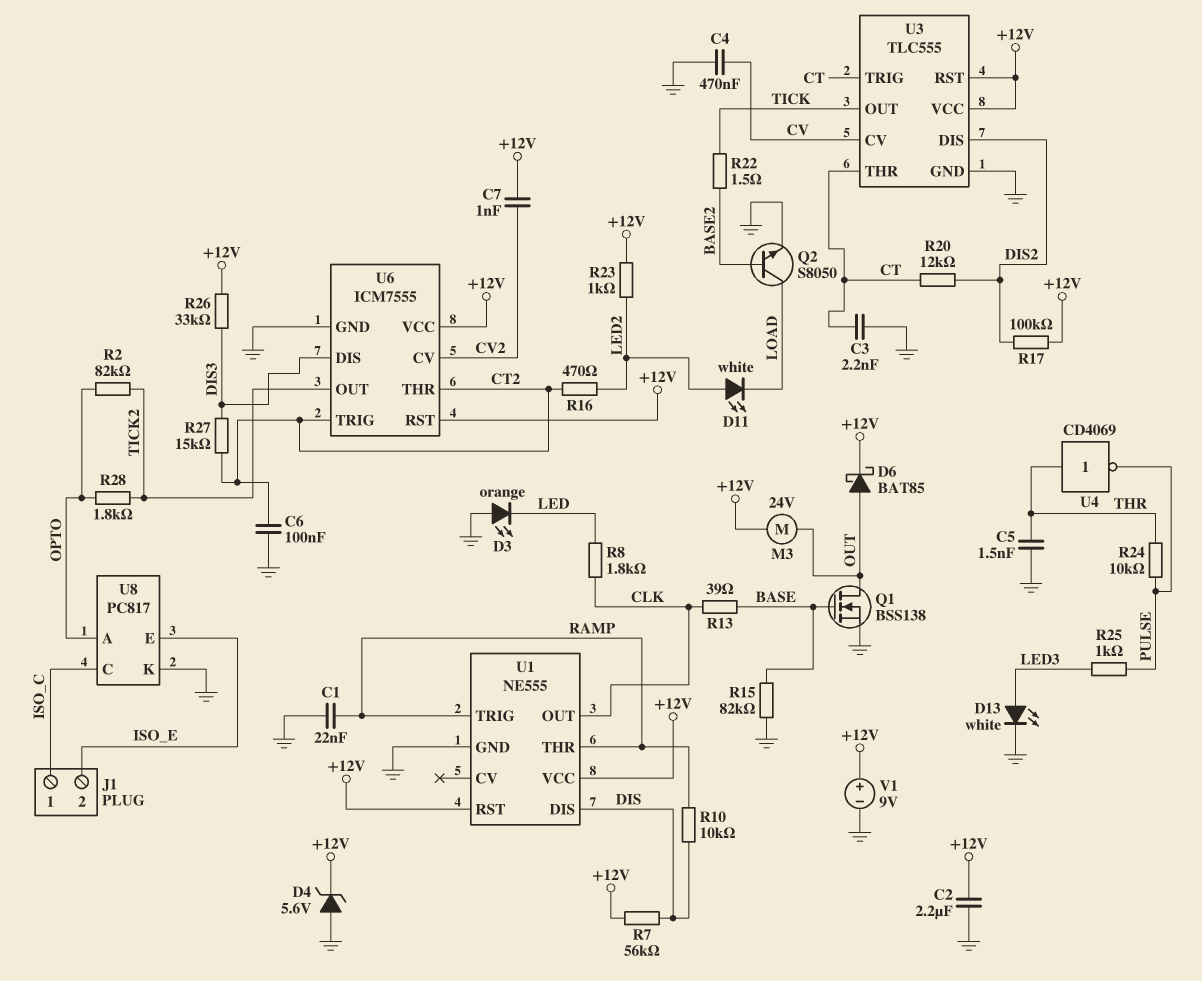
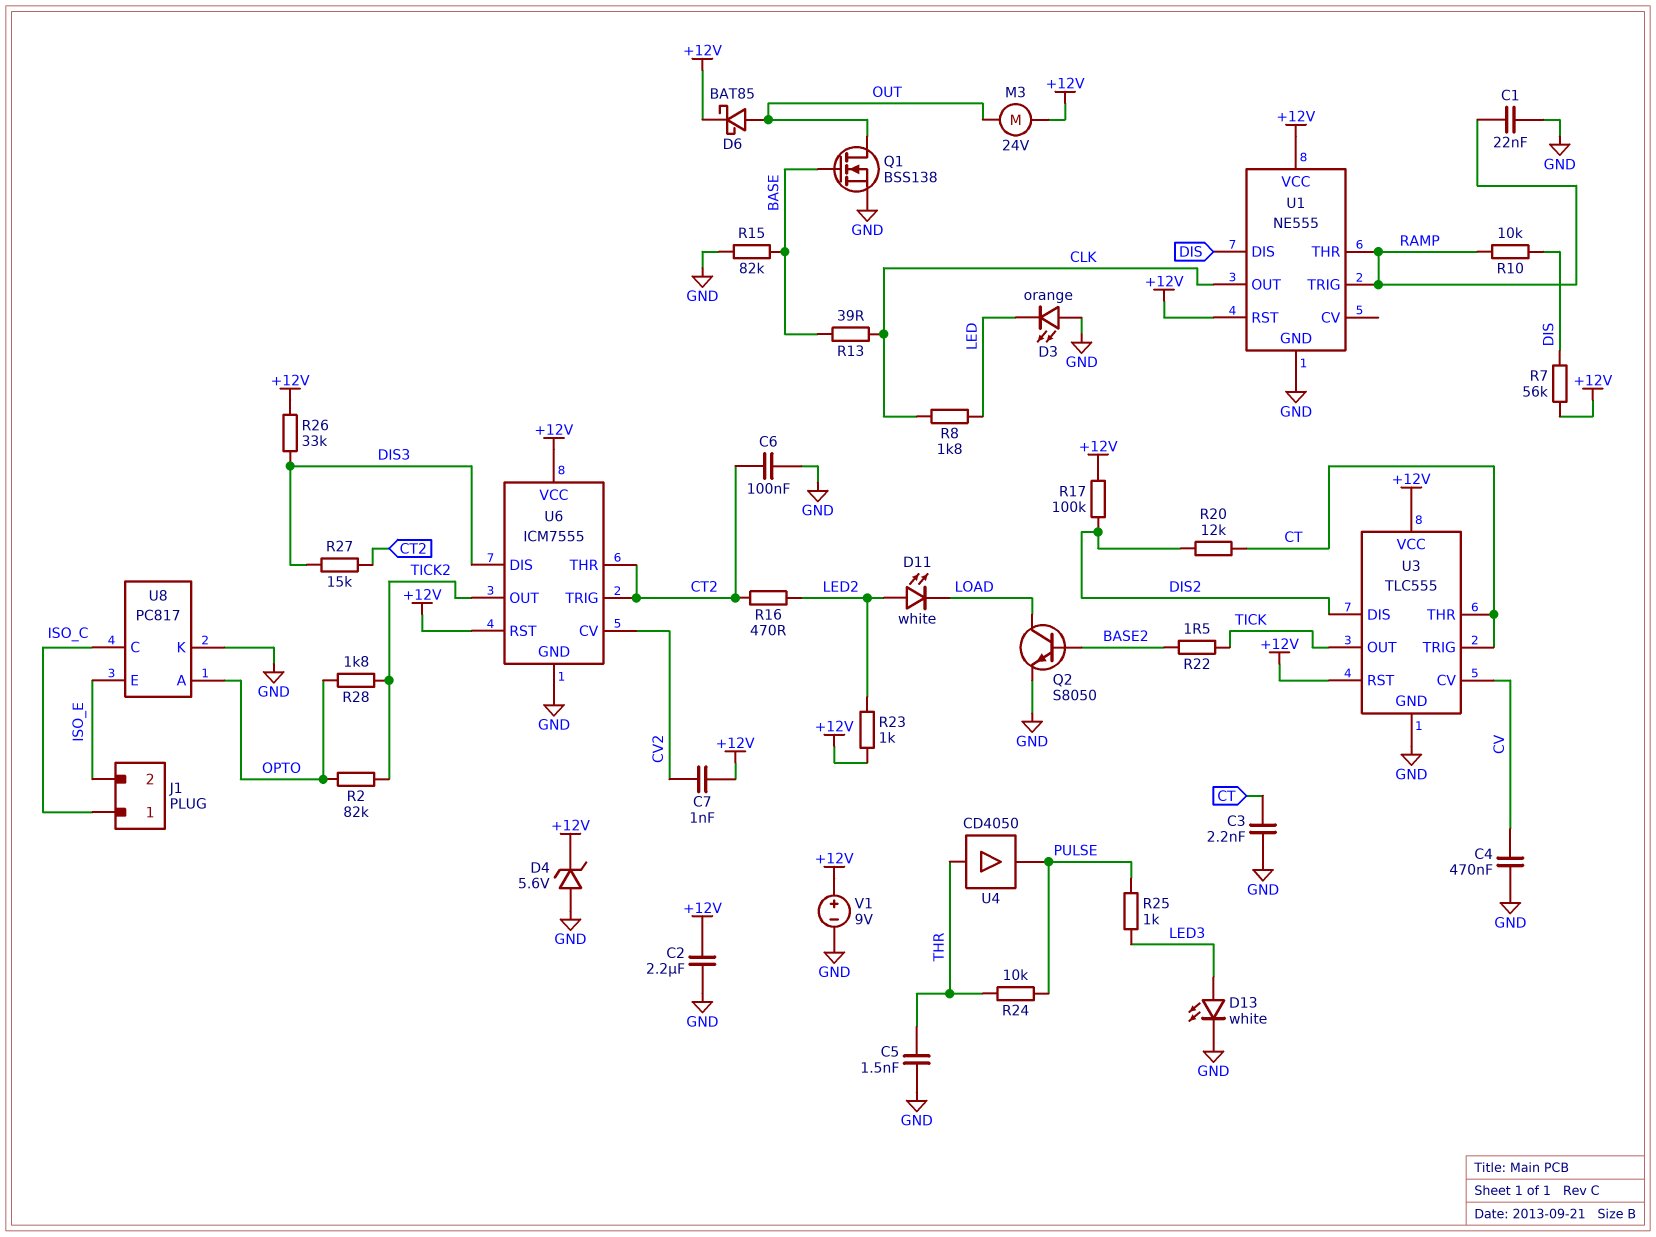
U4: NOT CD4069 (in THR, out PULSE) -> buffer CD4050 (in THR, out PULSE)

